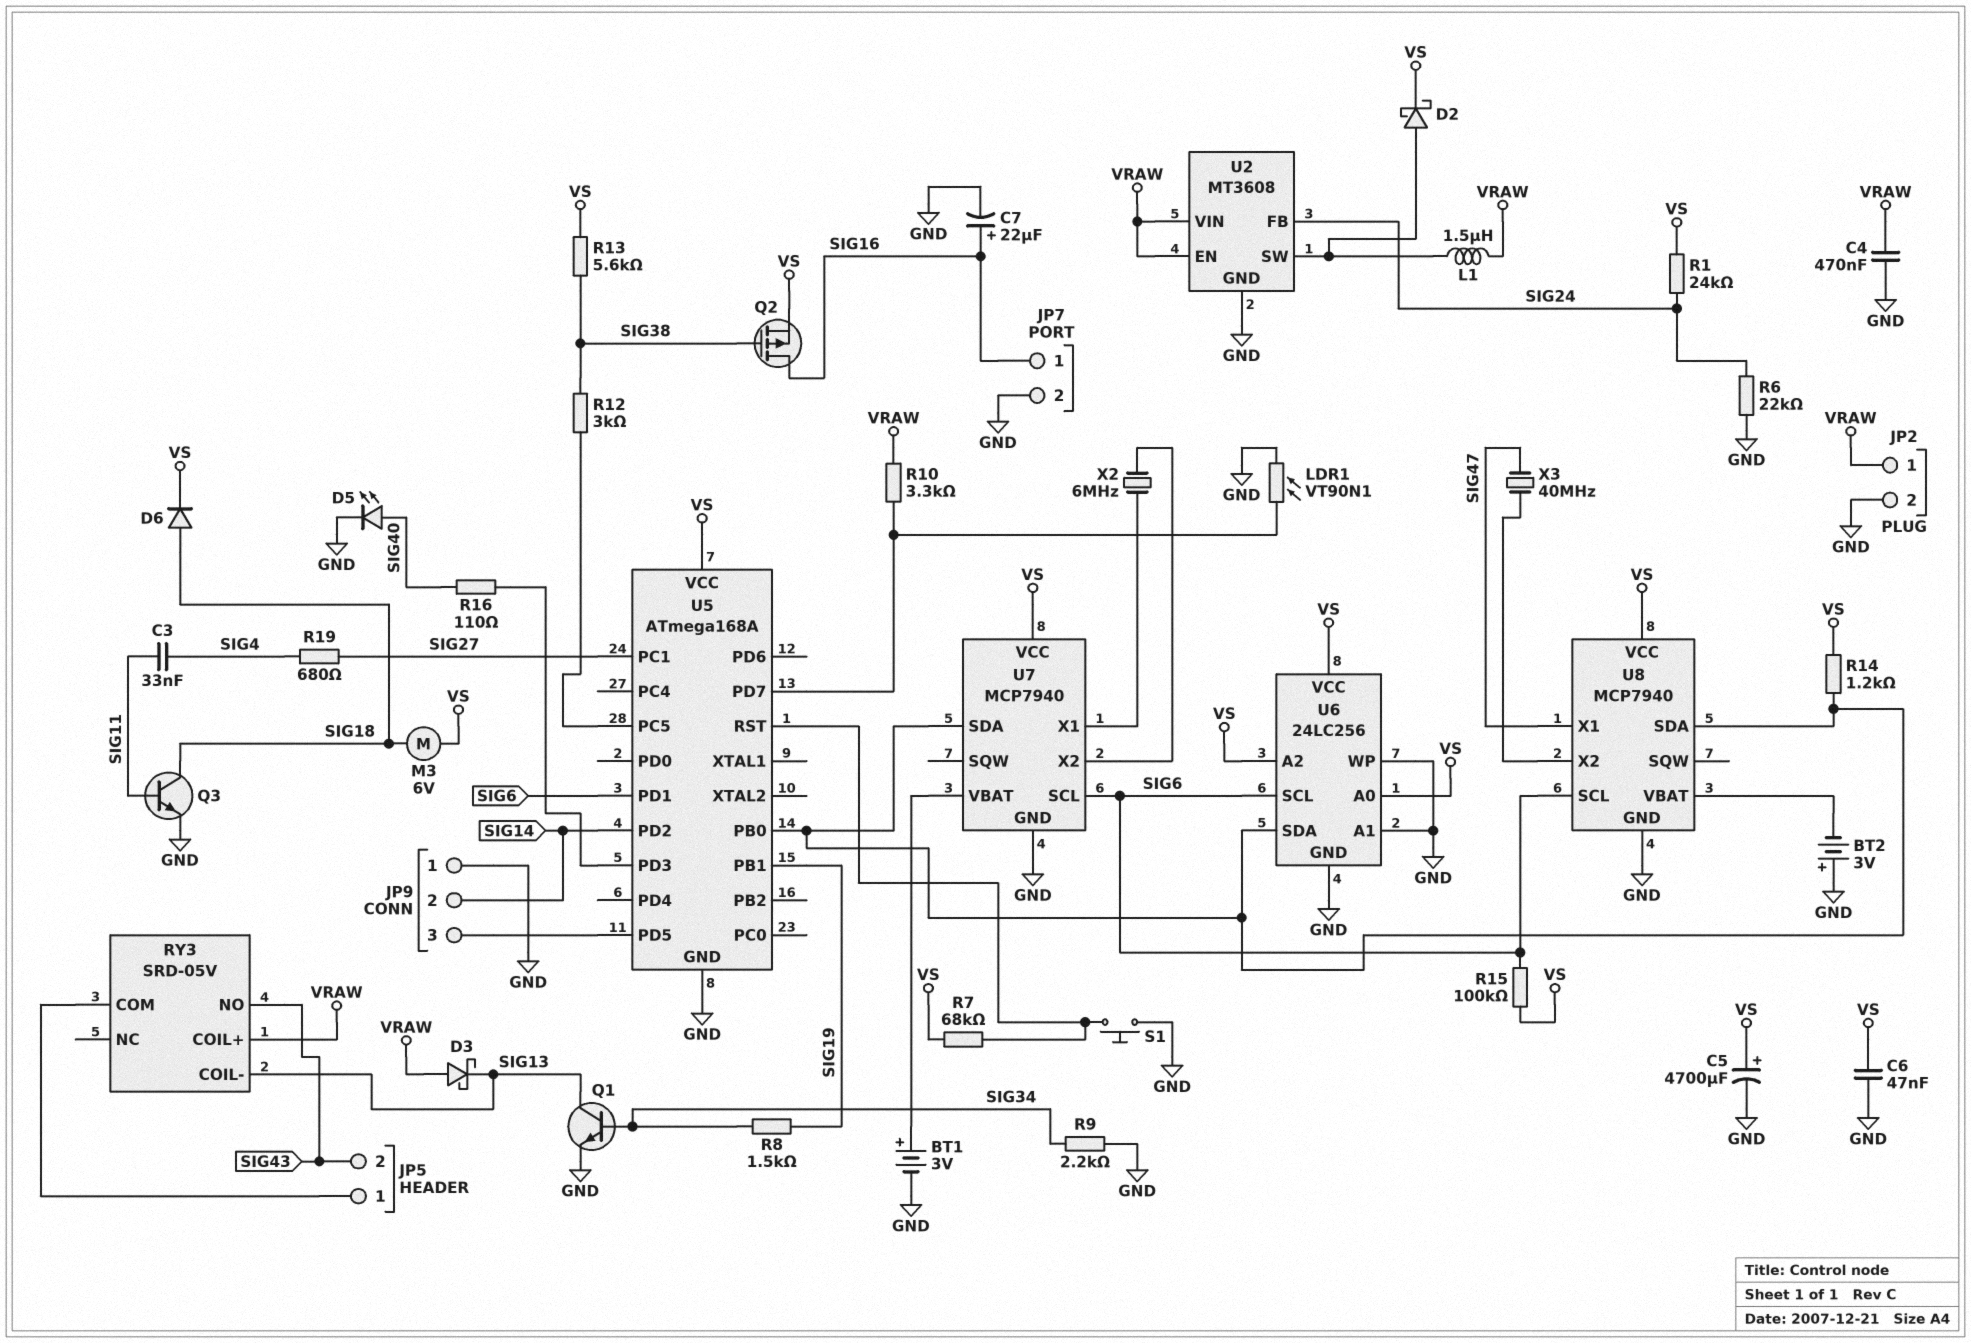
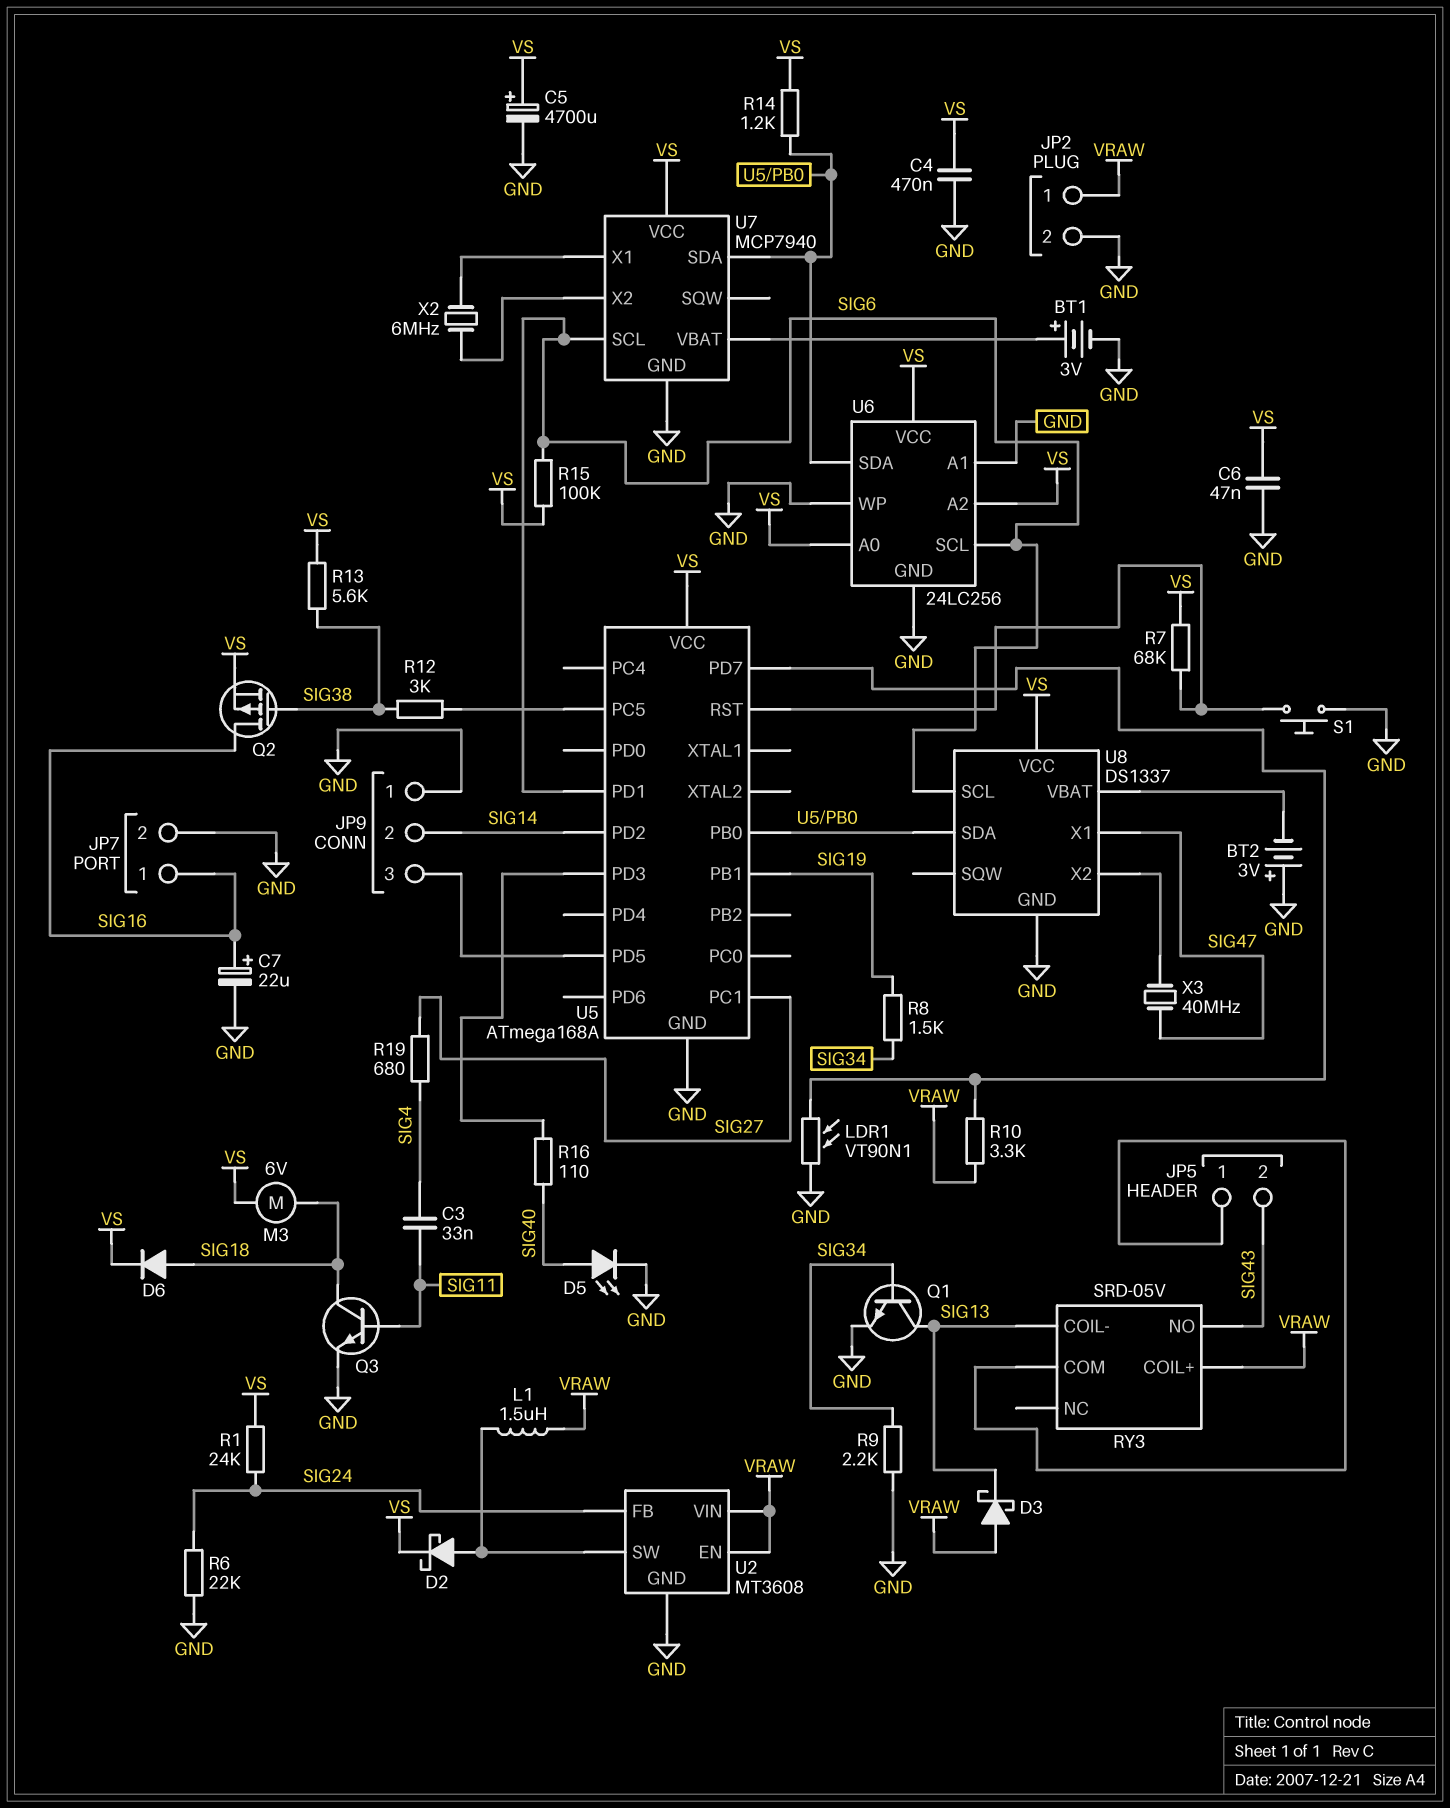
C4: 470nF (GND, VRAW) -> 470nF (GND, VS)
U8: MCP7940 -> DS1337

